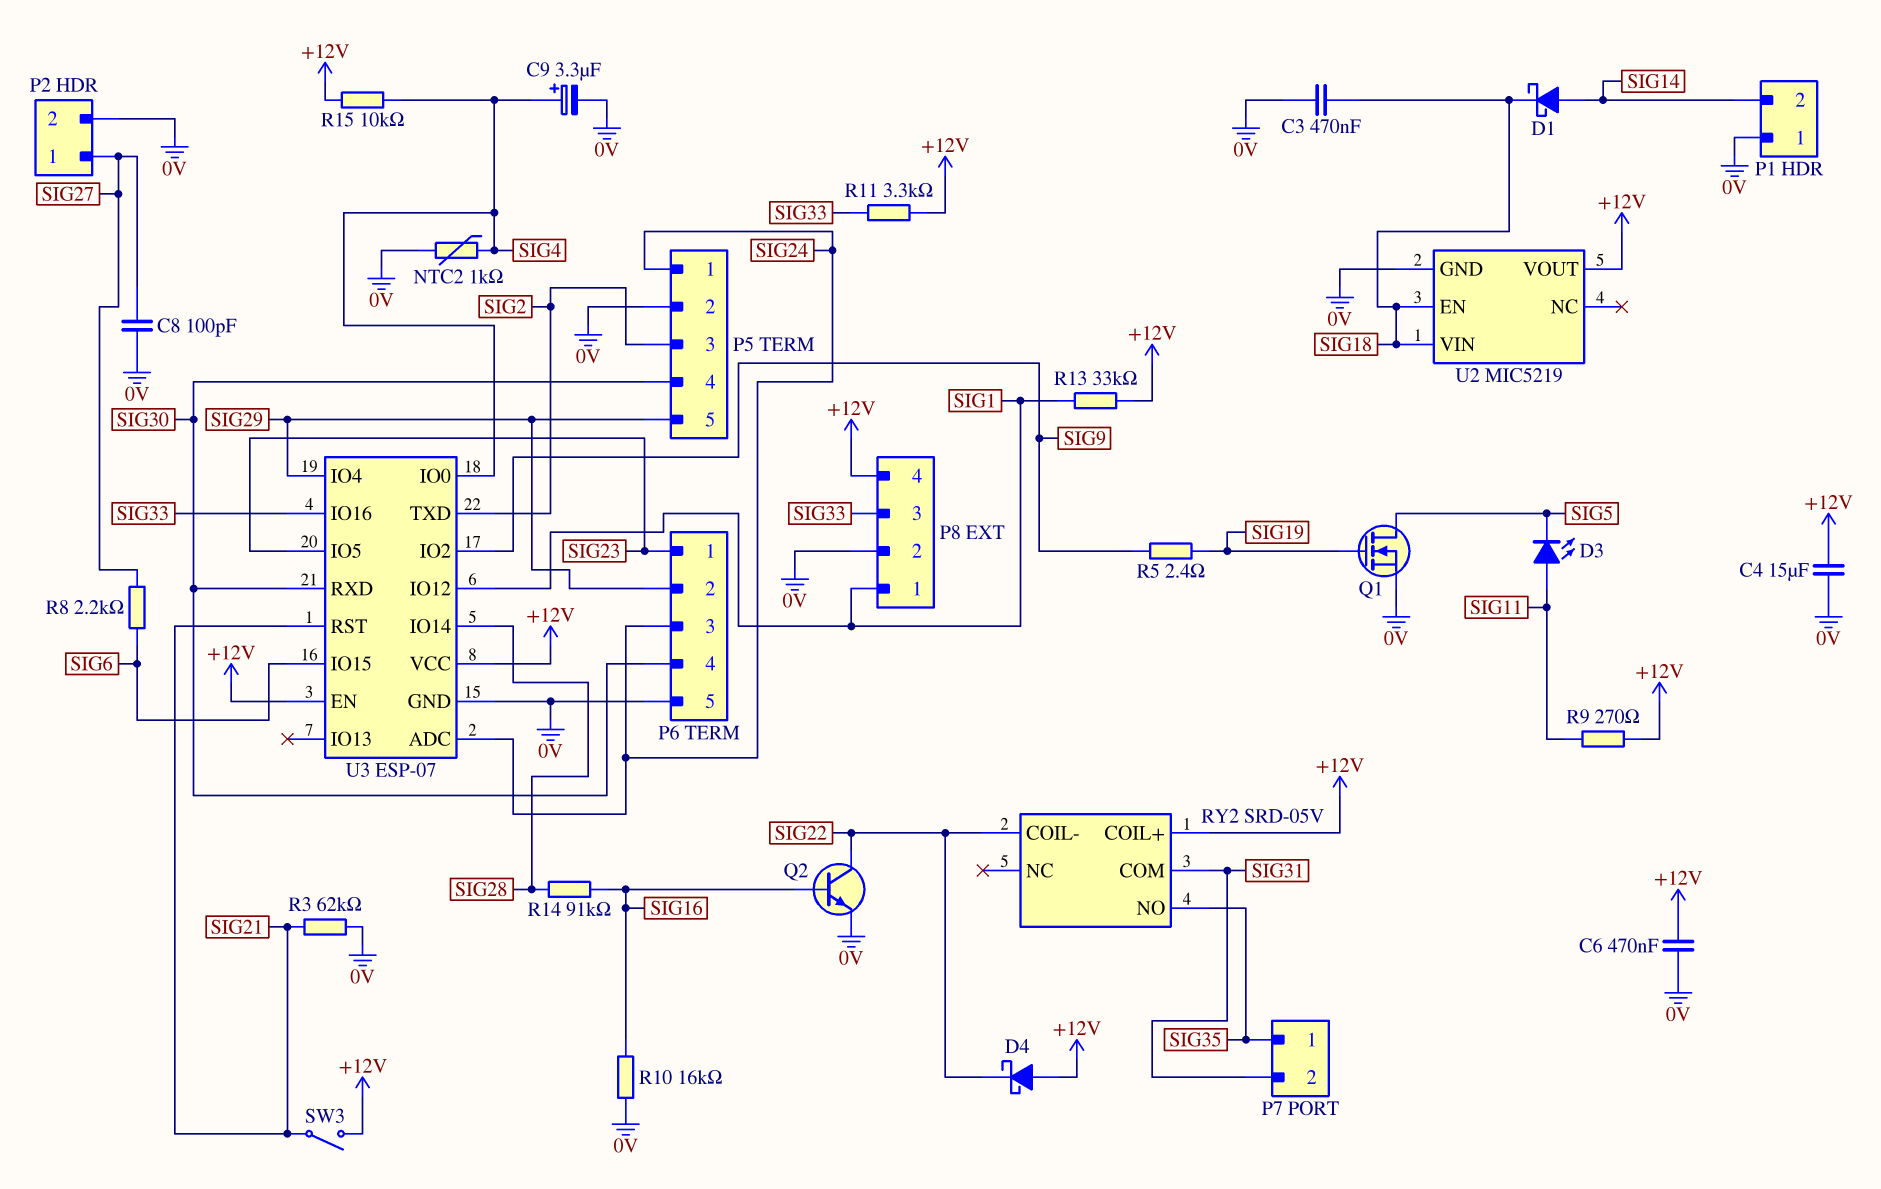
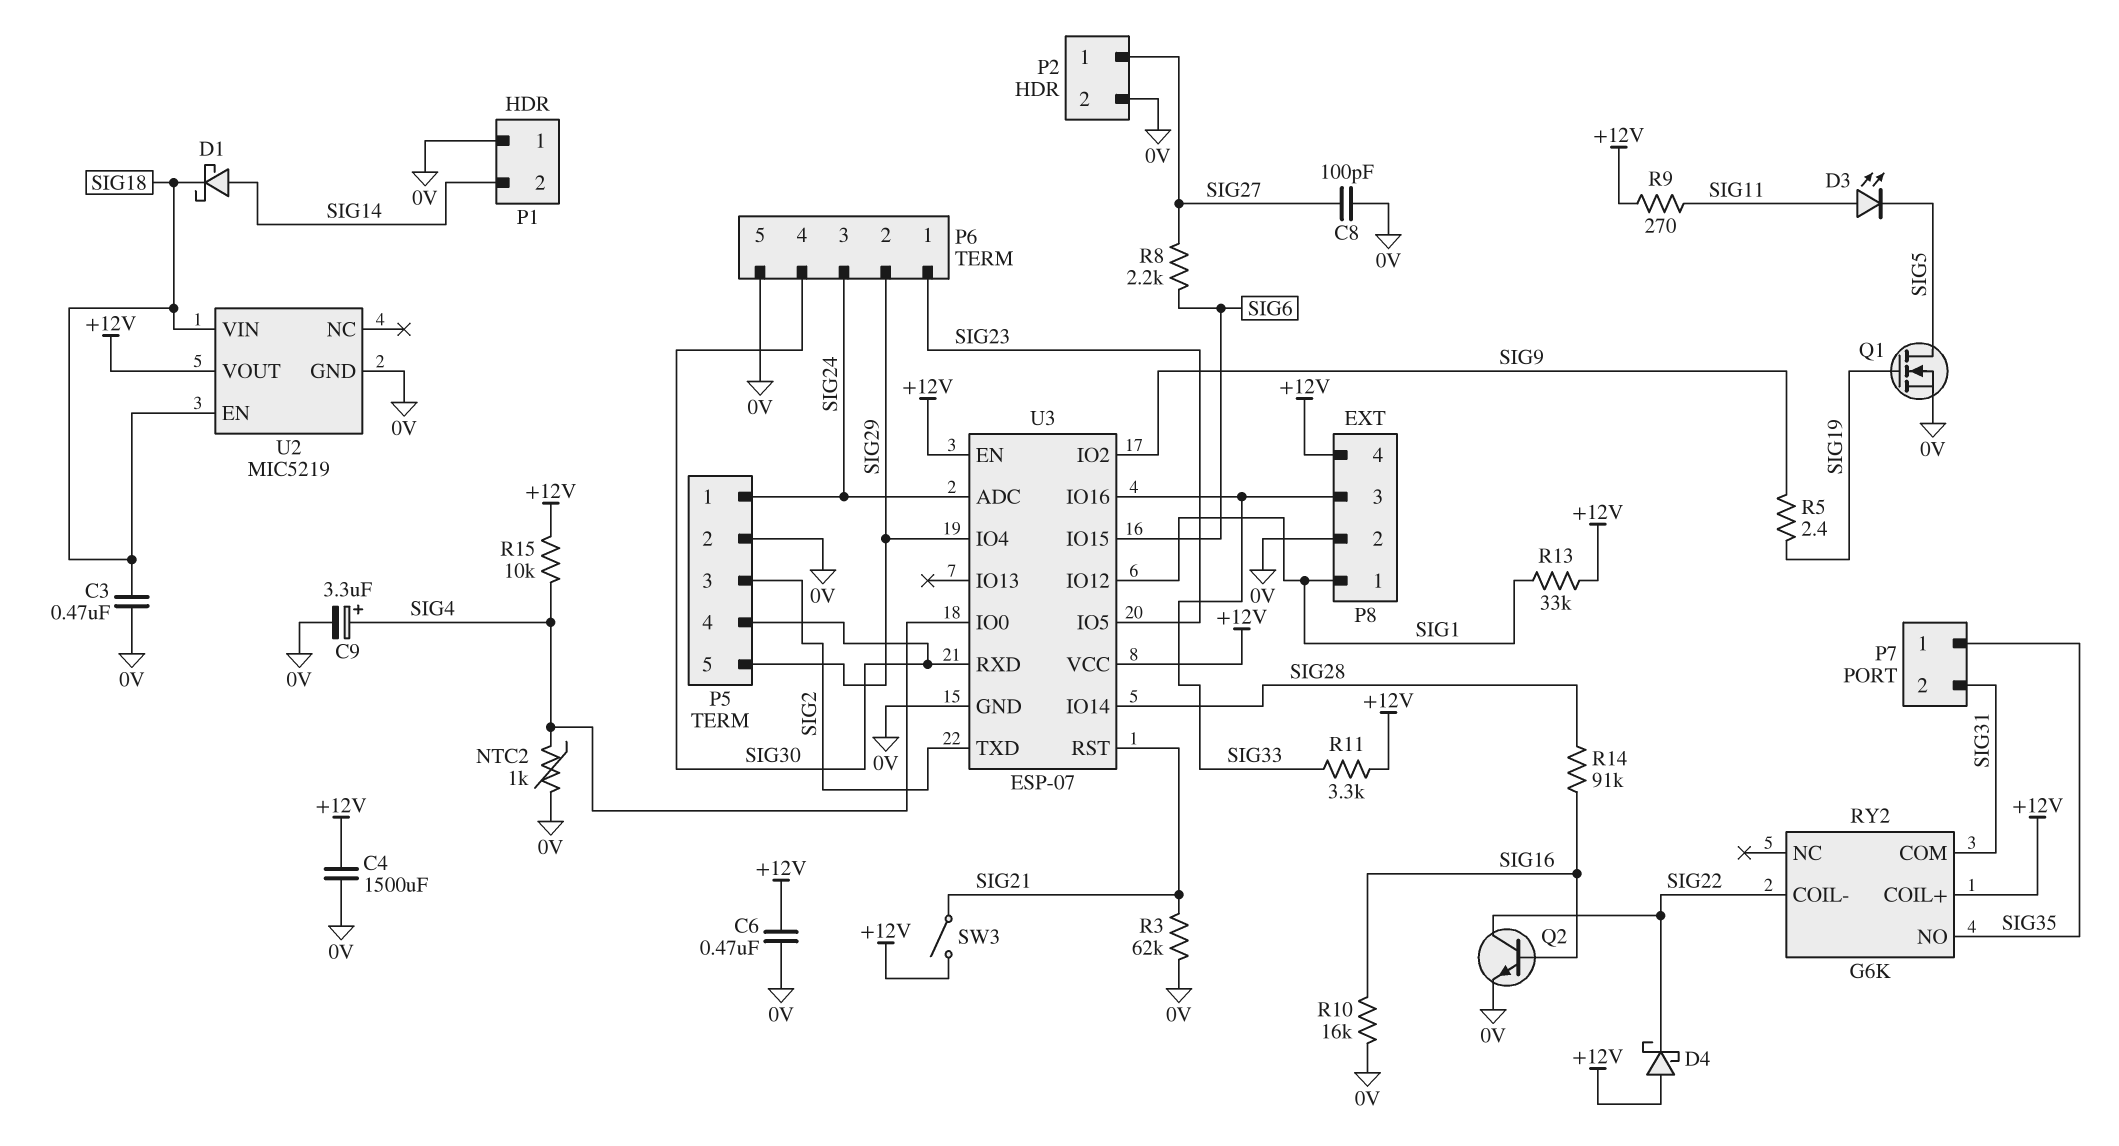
C4: 15uF (+12V, 0V) -> 1500uF (+12V, 0V)
RY2: SRD-05V -> G6K

